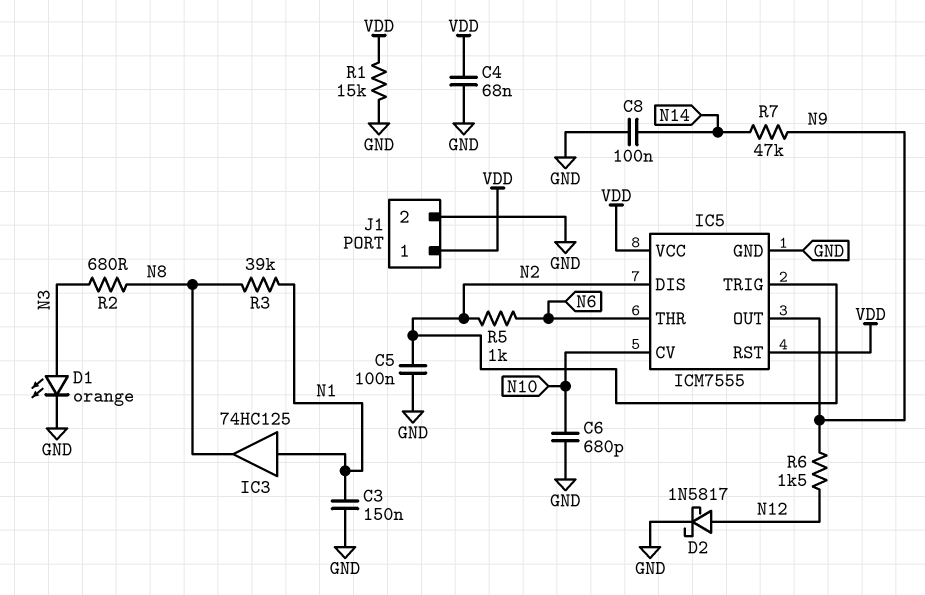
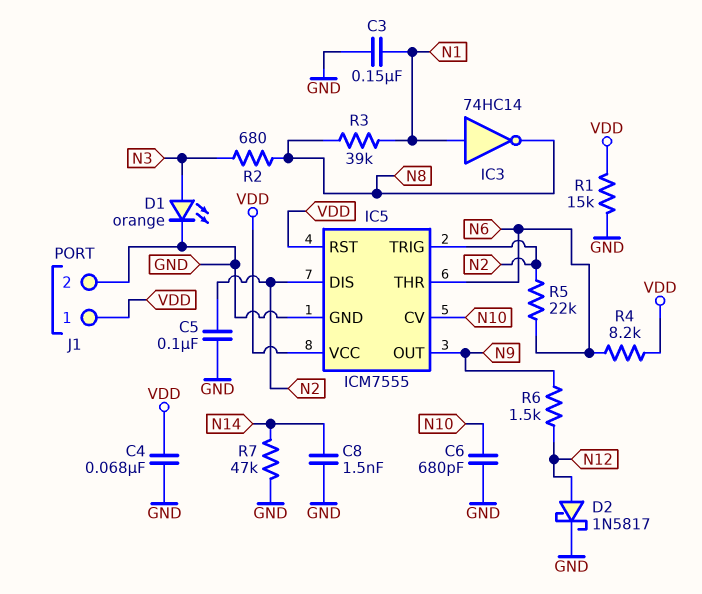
C8: 100nF (GND, N14) -> 1.5nF (GND, N14)
IC3: buffer 74HC125 (in N1, out N8) -> NOT 74HC14 (in N1, out N8)
R4: none -> 8.2k (N6, VDD)
R5: 1k (N2, N6) -> 22k (N2, N6)
R7: 47k (N9, N14) -> 47k (GND, N14)

